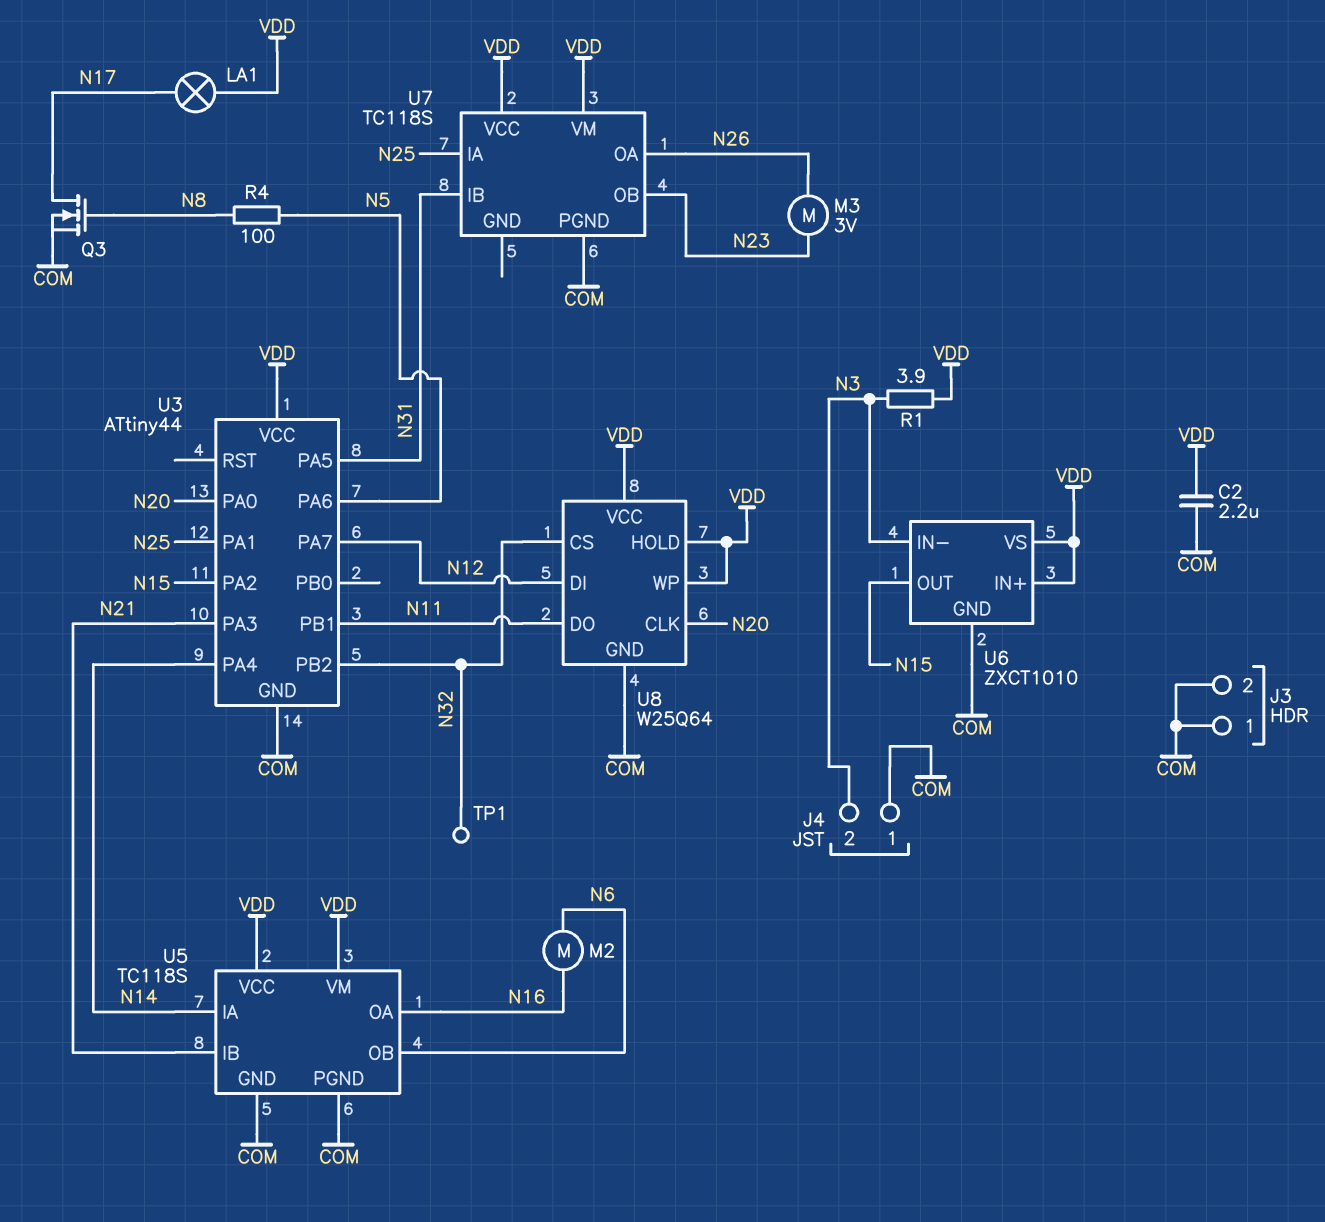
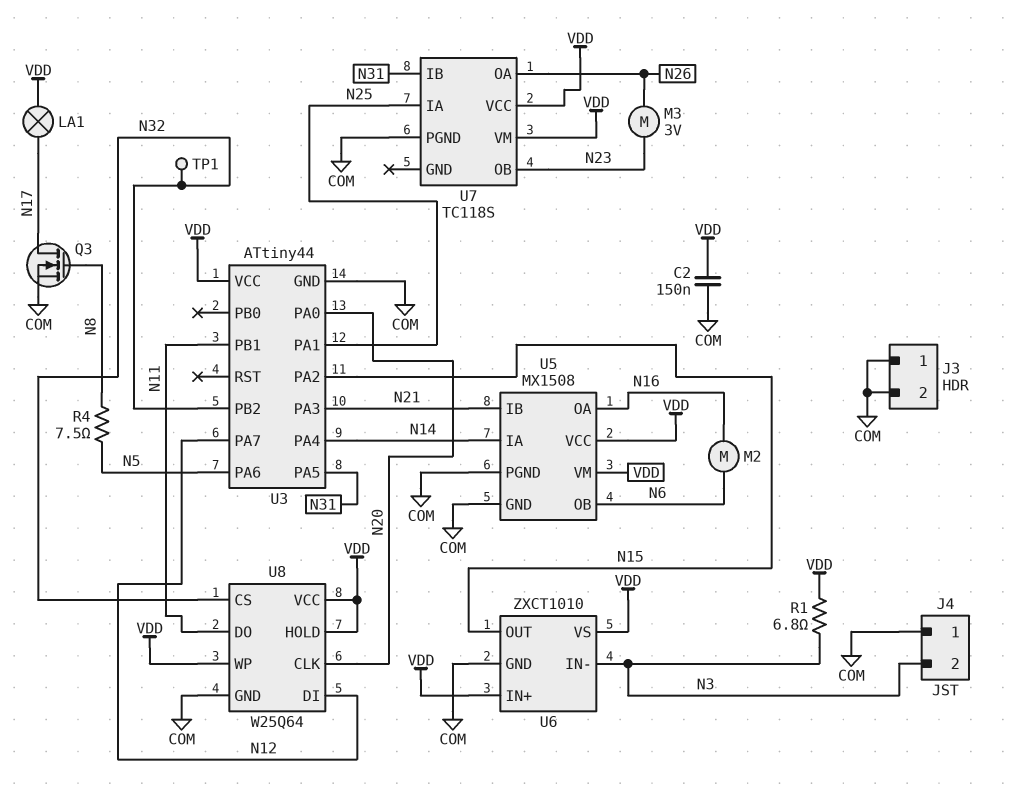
C2: 2.2uF (COM, VDD) -> 150nF (COM, VDD)
R1: 3.9 (N3, VDD) -> 6.8 (N3, VDD)
R4: 100 (N5, N8) -> 7.5 (N5, N8)
U5: TC118S -> MX1508

